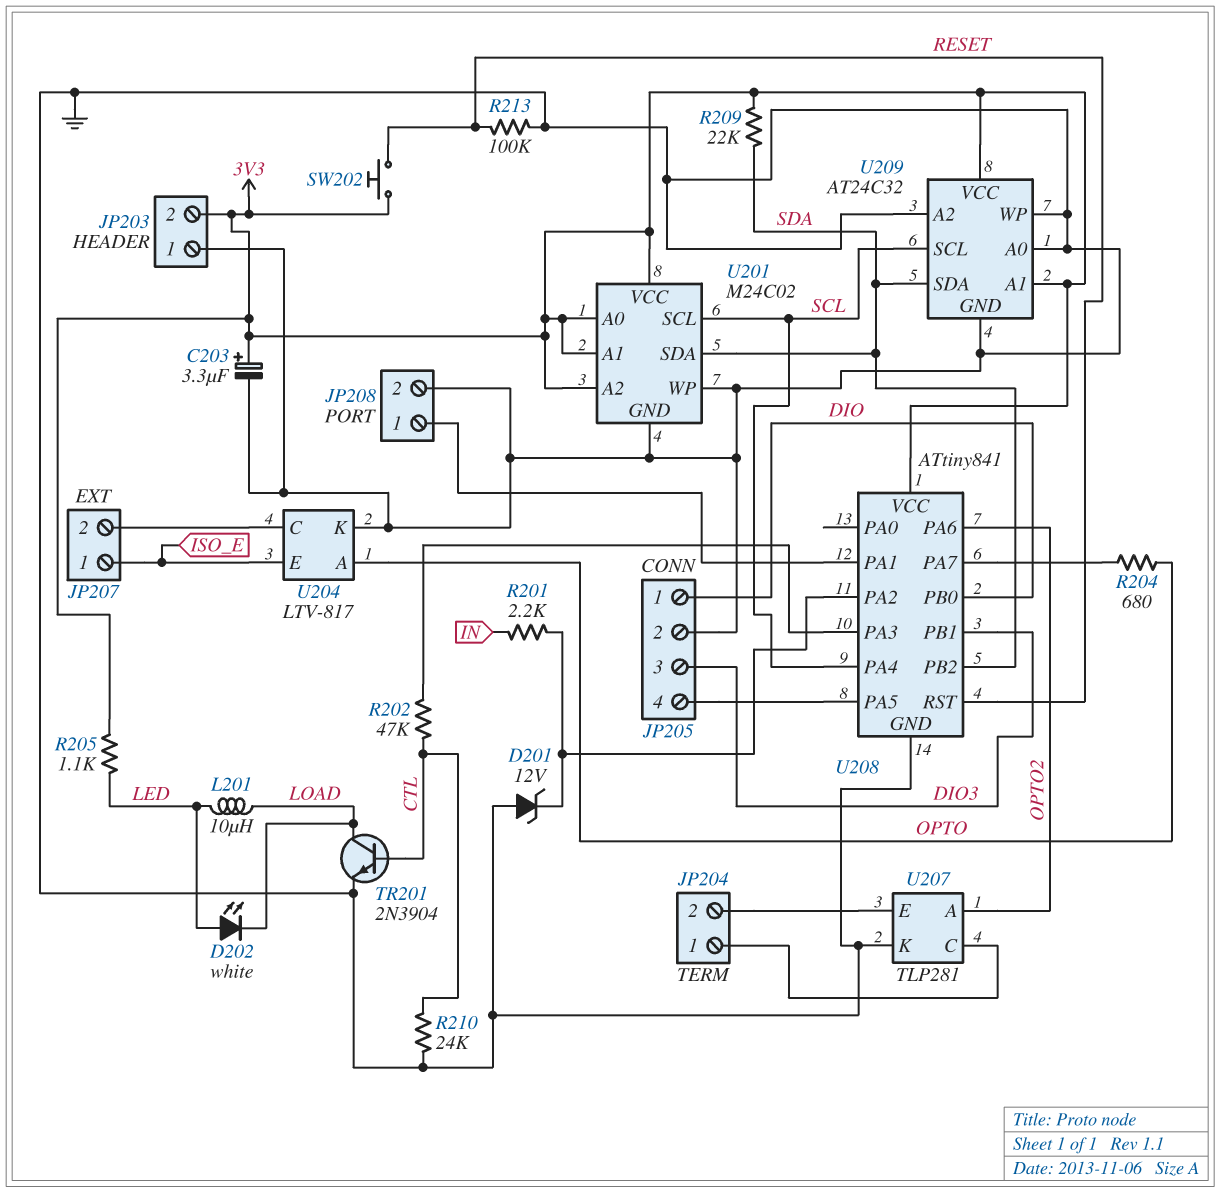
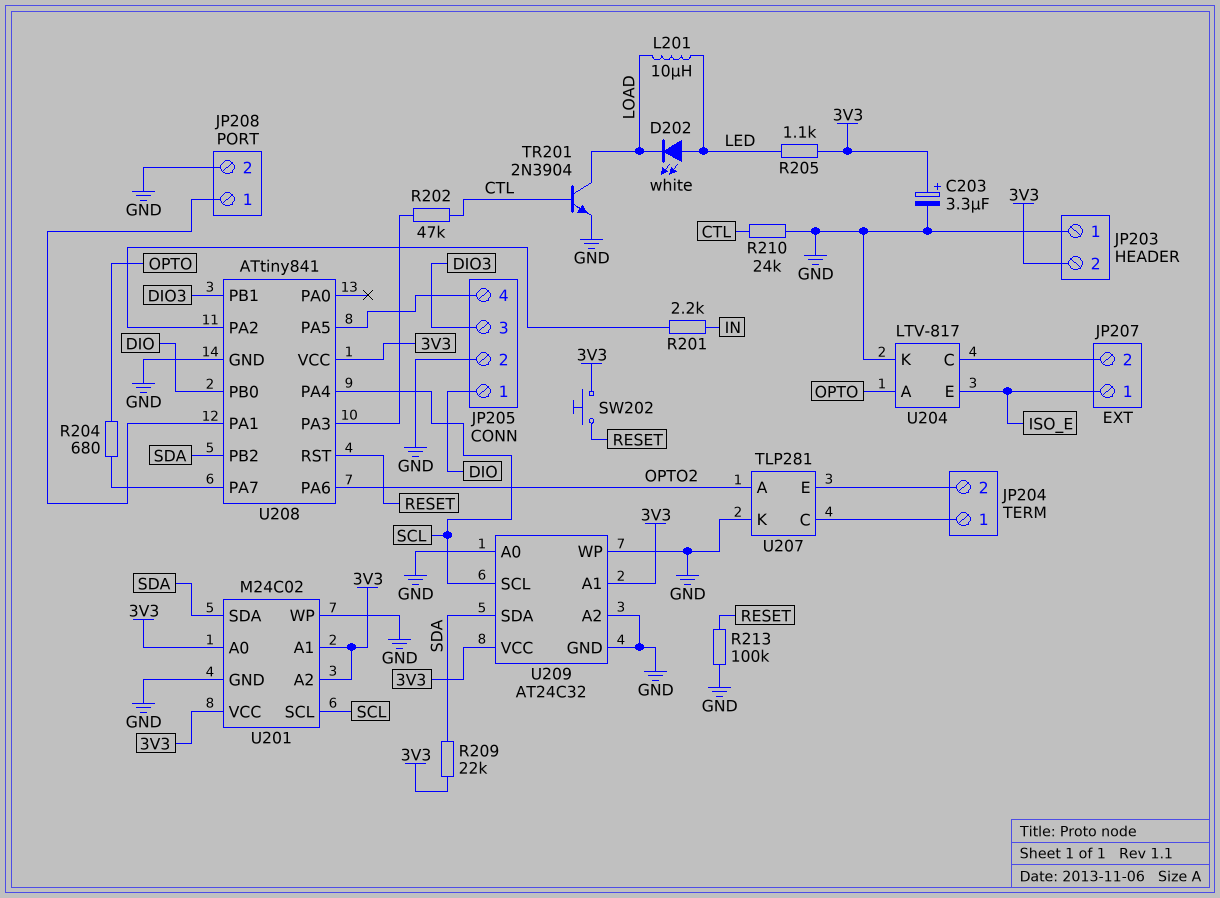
D201: zener 12V (A GND, K U208/PA2) -> none

